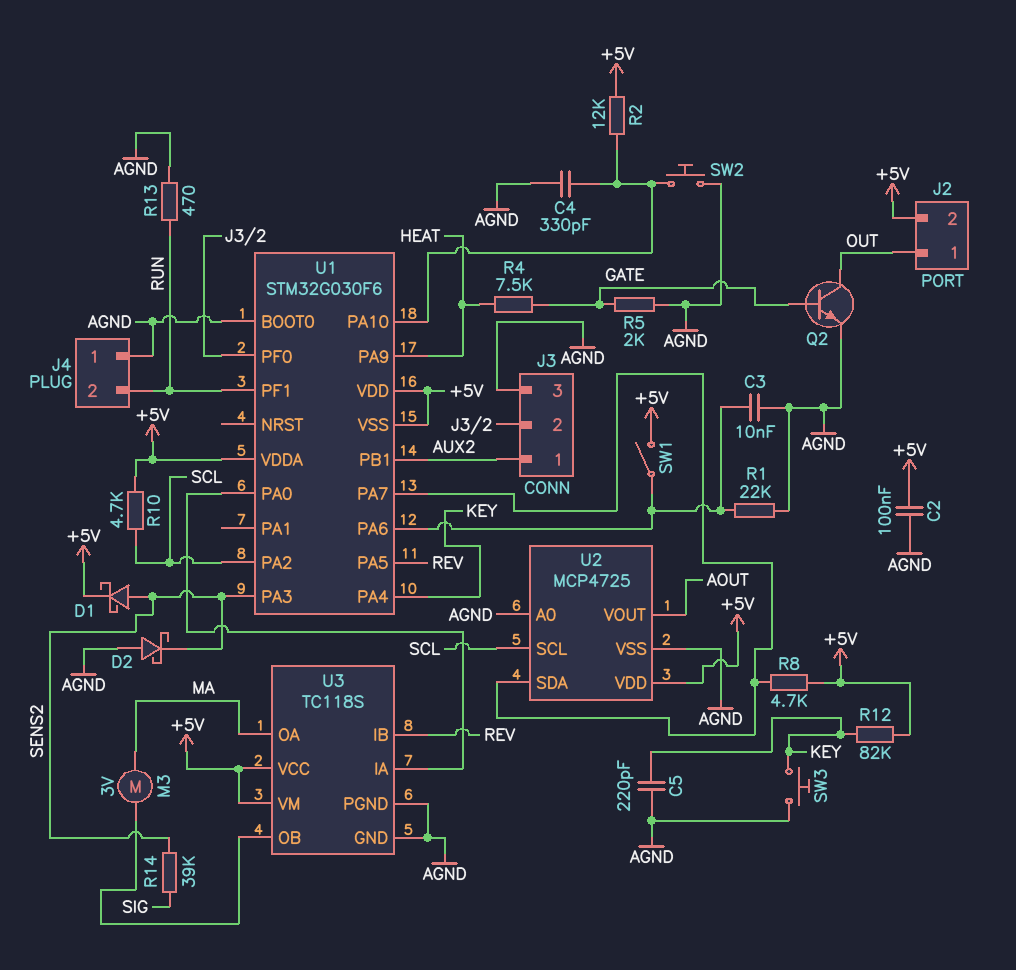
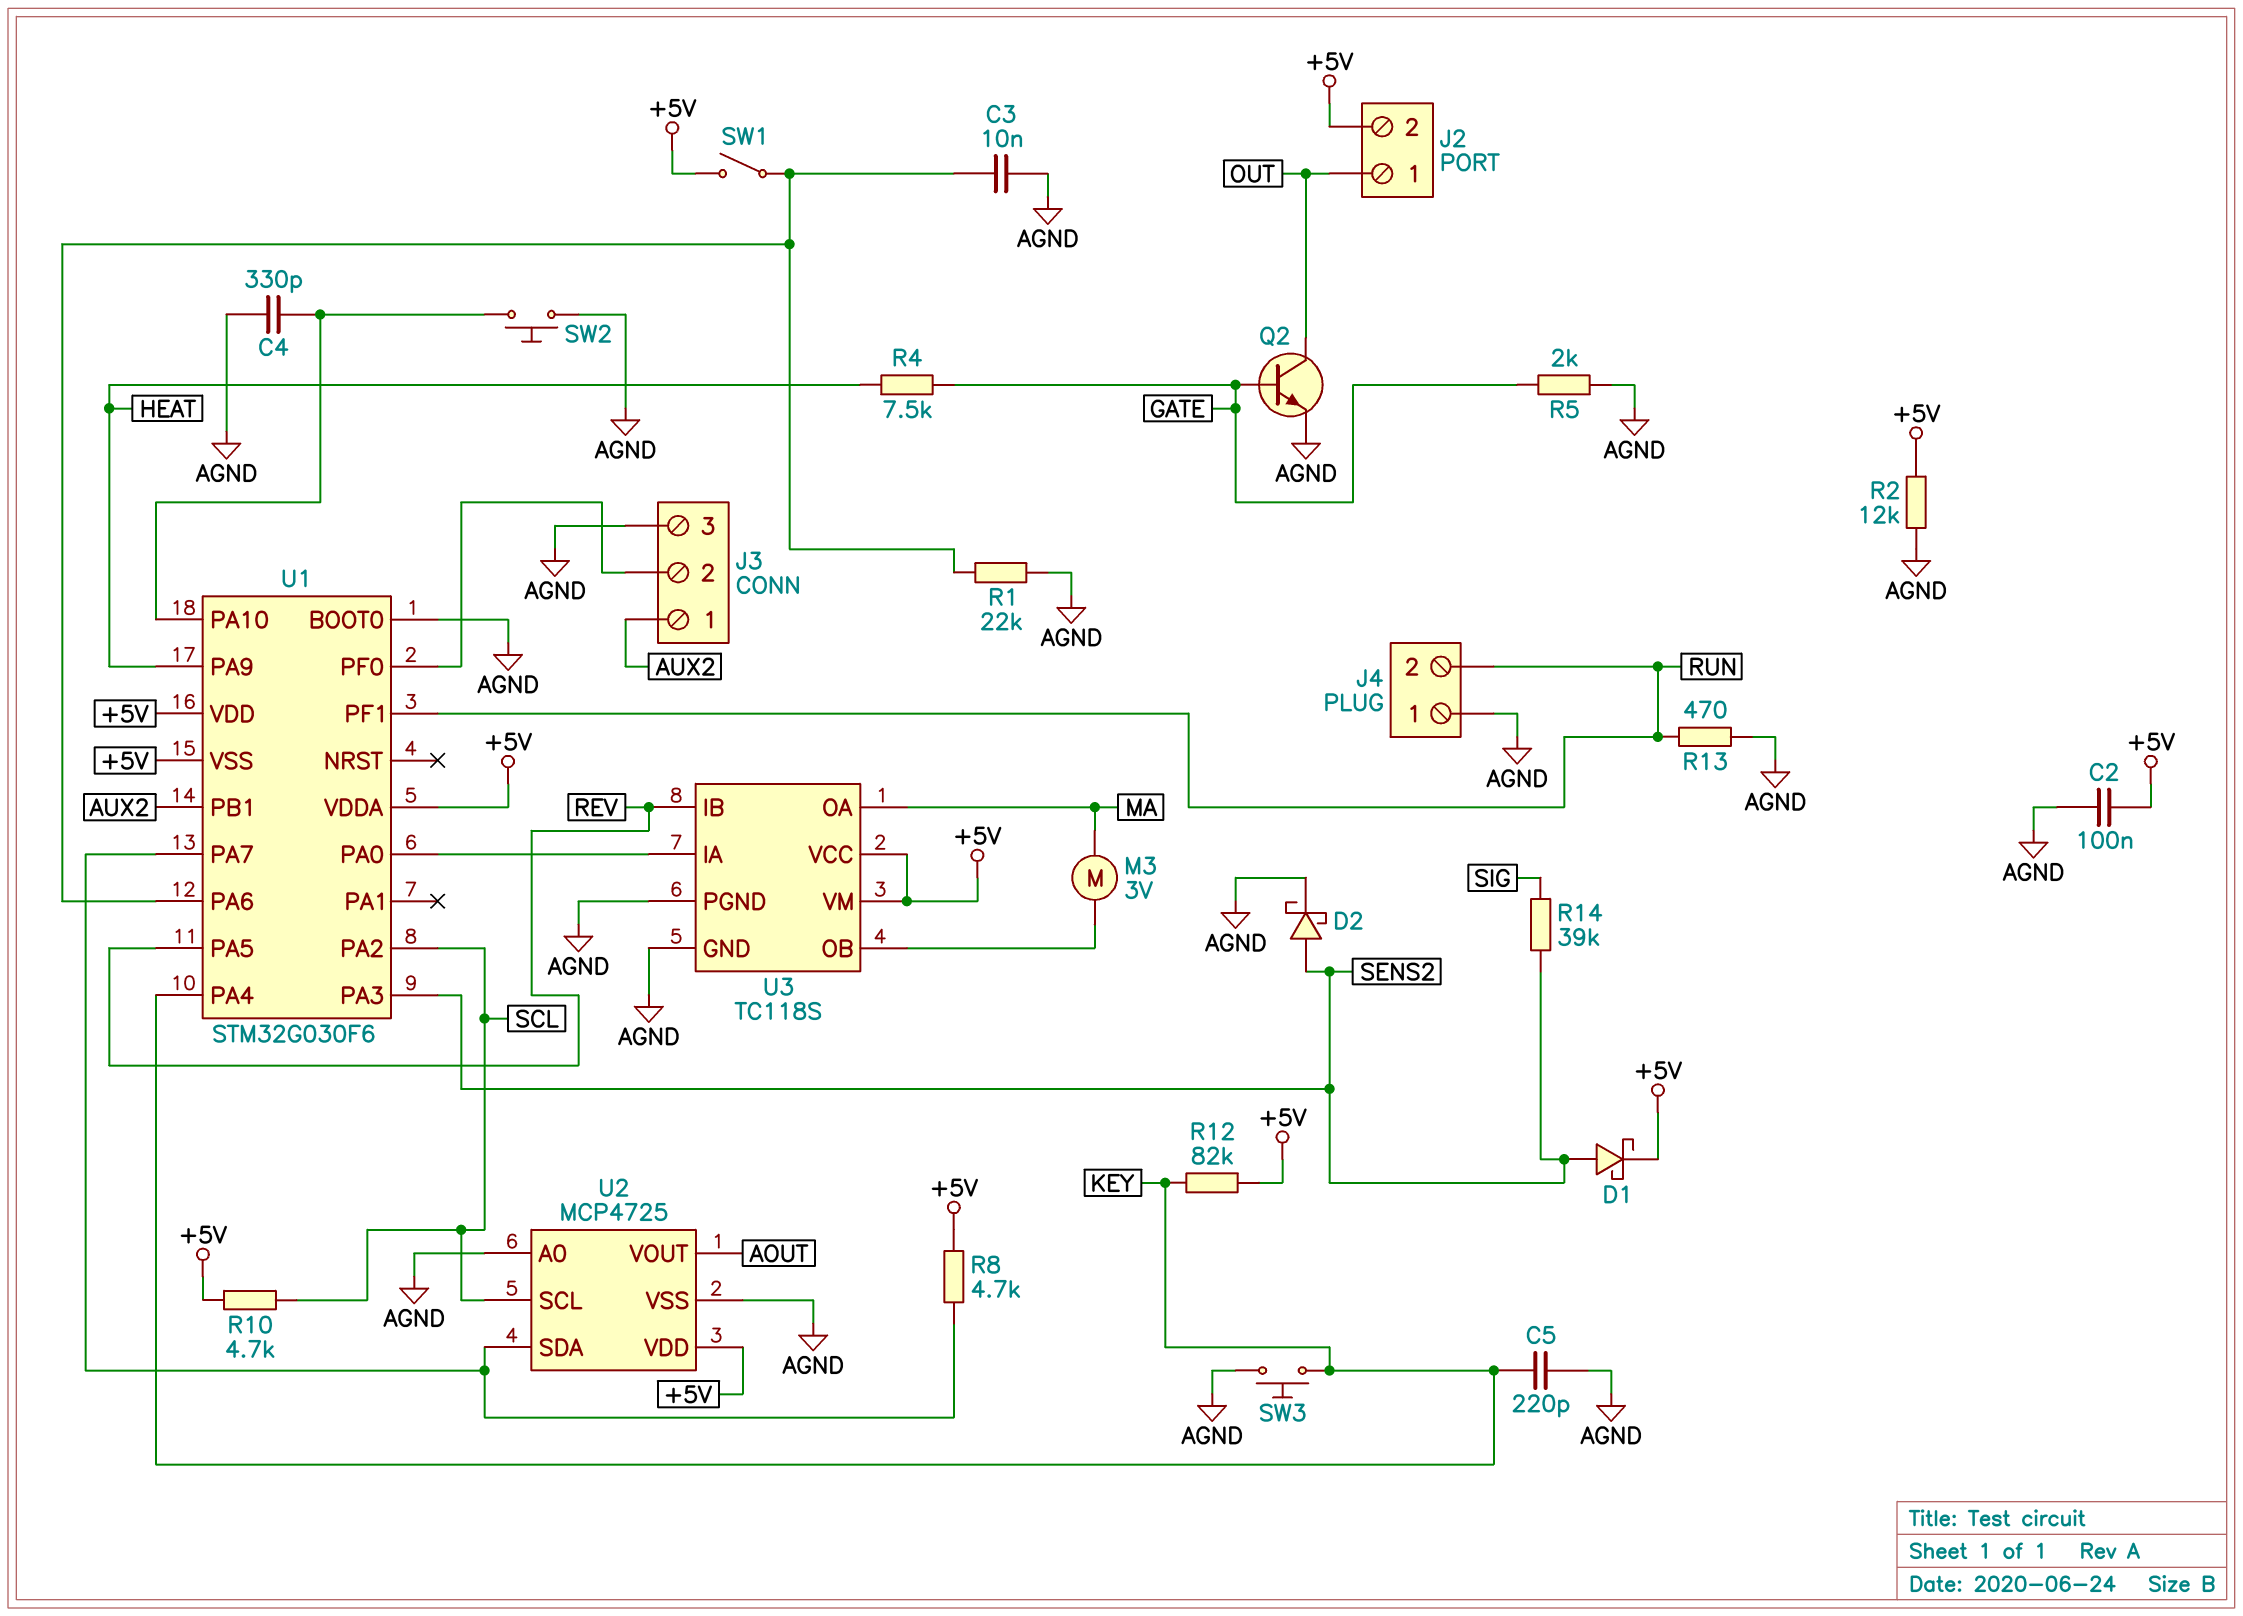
D2: schottky (A AGND, K SENS2) -> schottky (A SENS2, K AGND)
R2: 12k (+5V, U1/PA10) -> 12k (+5V, AGND)

